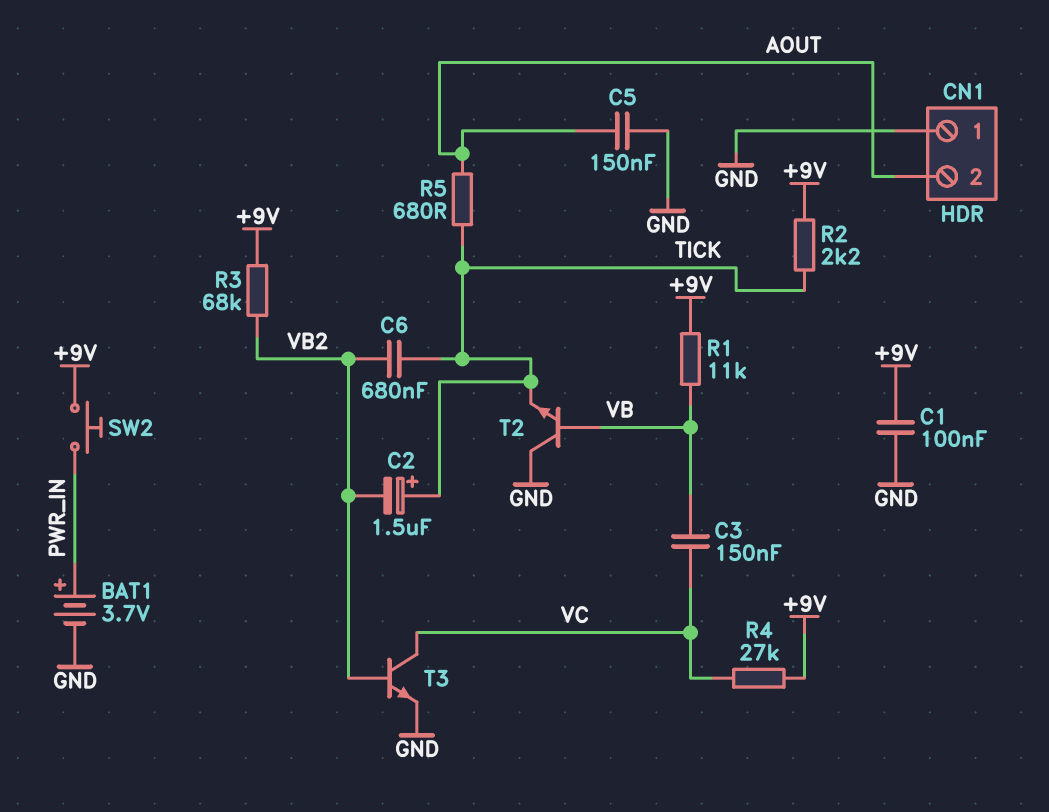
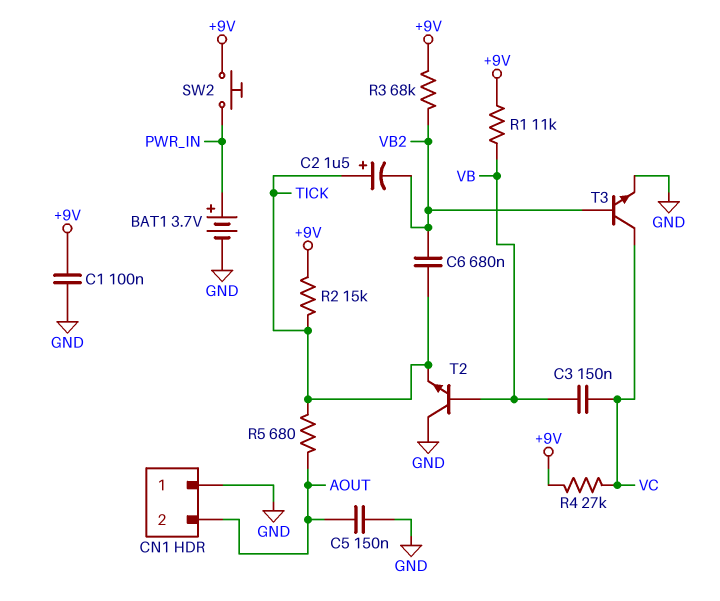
R2: 2.2k (+9V, TICK) -> 15k (+9V, TICK)

